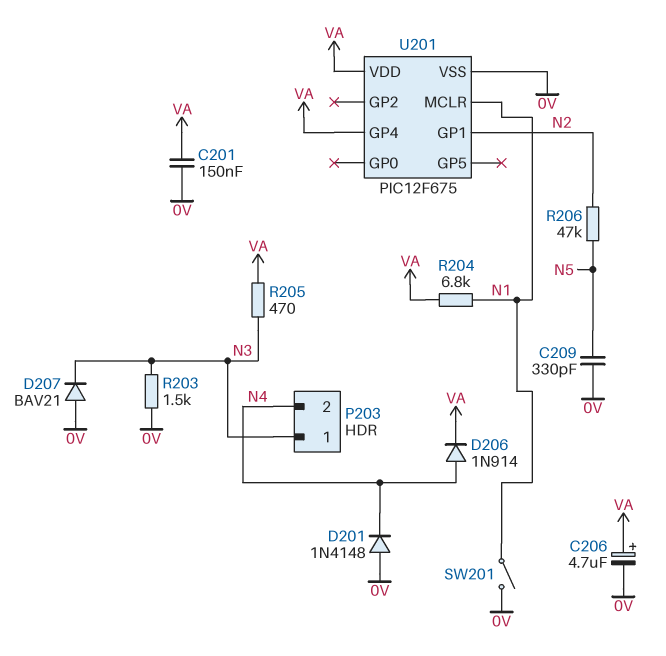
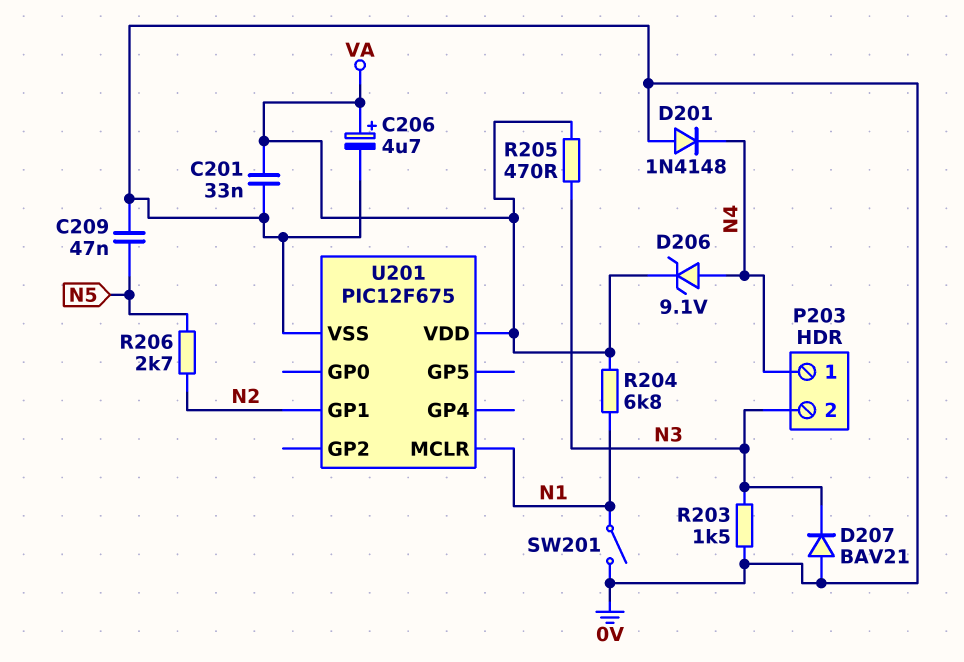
C201: 150nF (0V, VA) -> 33nF (0V, VA)
C209: 330pF (0V, N5) -> 47nF (0V, N5)
D206: diode 1N914 (A N4, K VA) -> zener 9.1V (A N4, K VA)
P203 pin 1: N3 -> N4
P203 pin 2: N4 -> N3
R206: 47k (N2, N5) -> 2.7k (N2, N5)
U201 pin GP4: VA -> none

